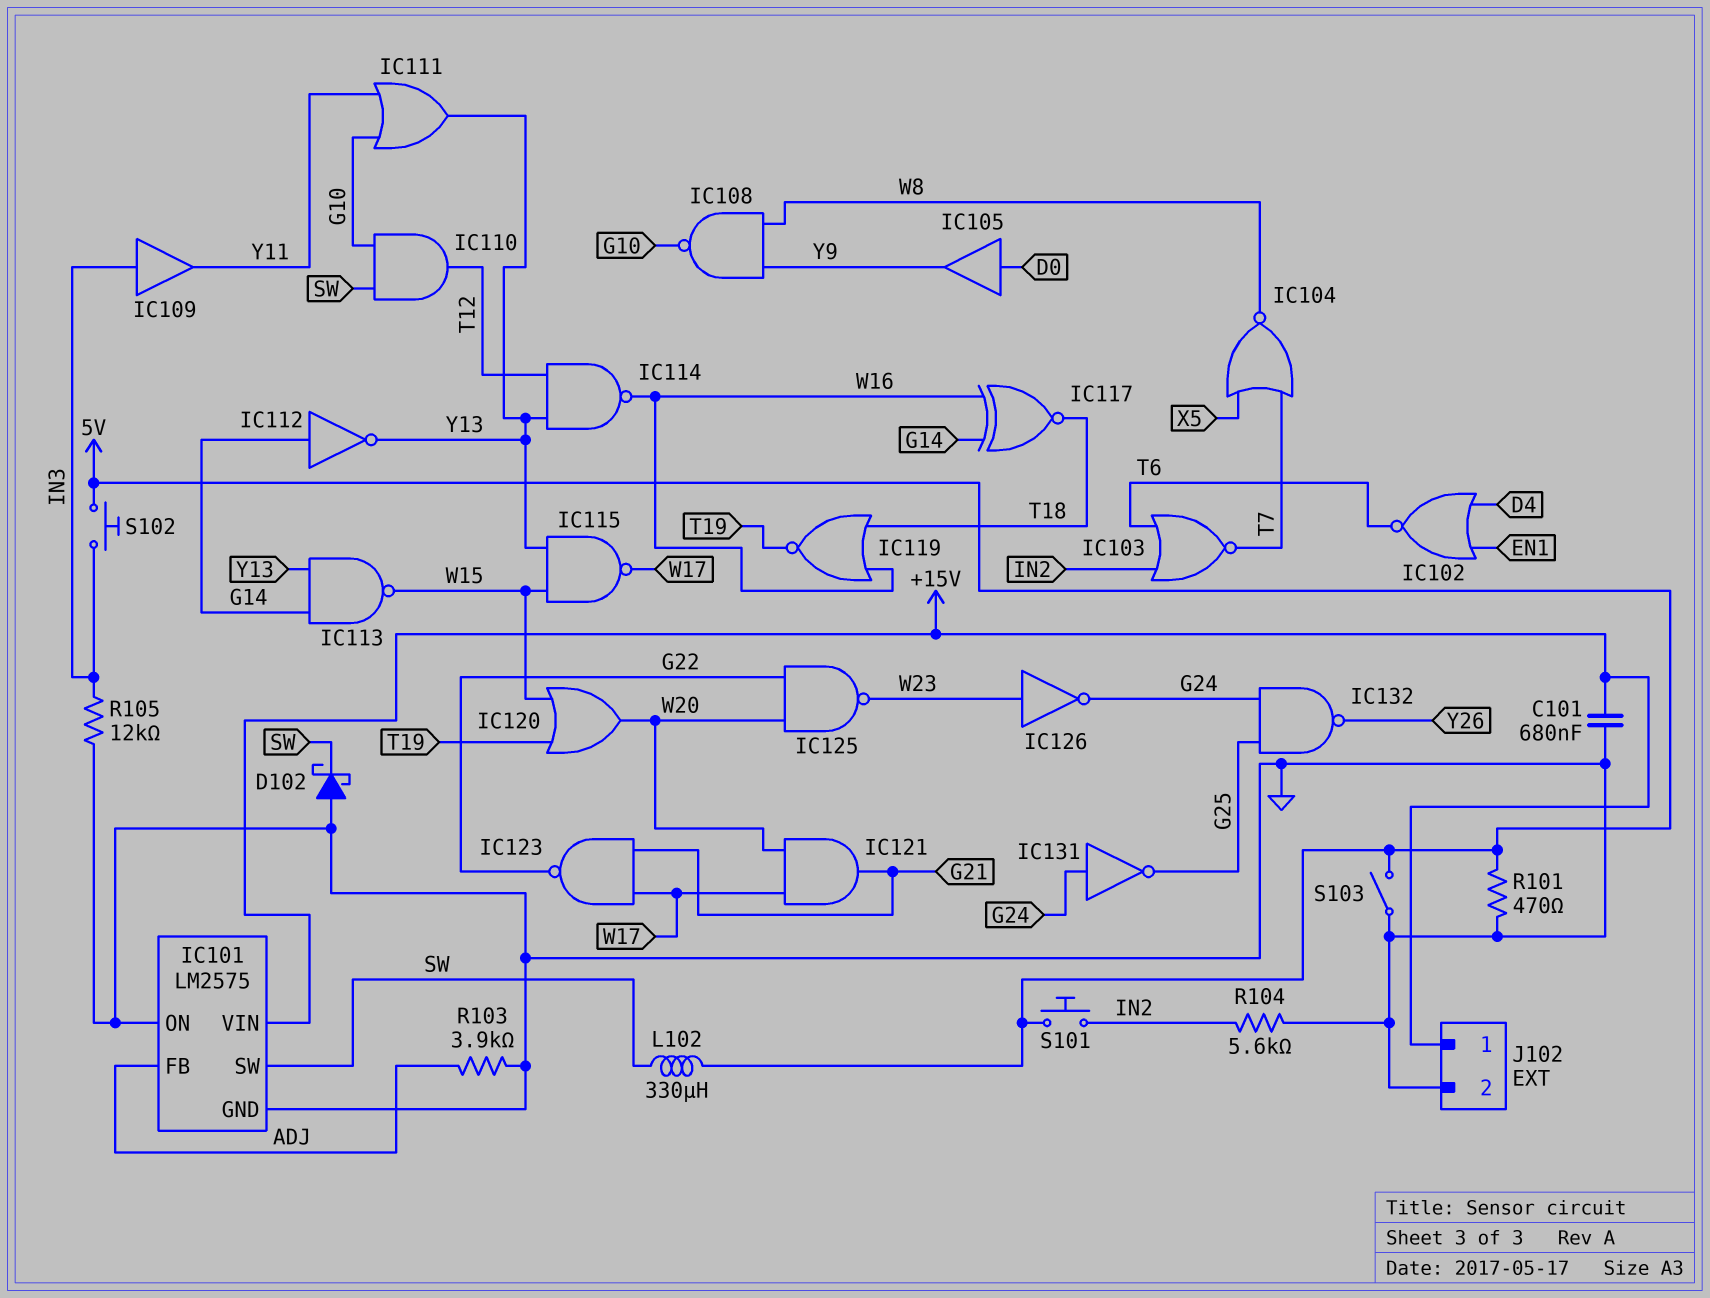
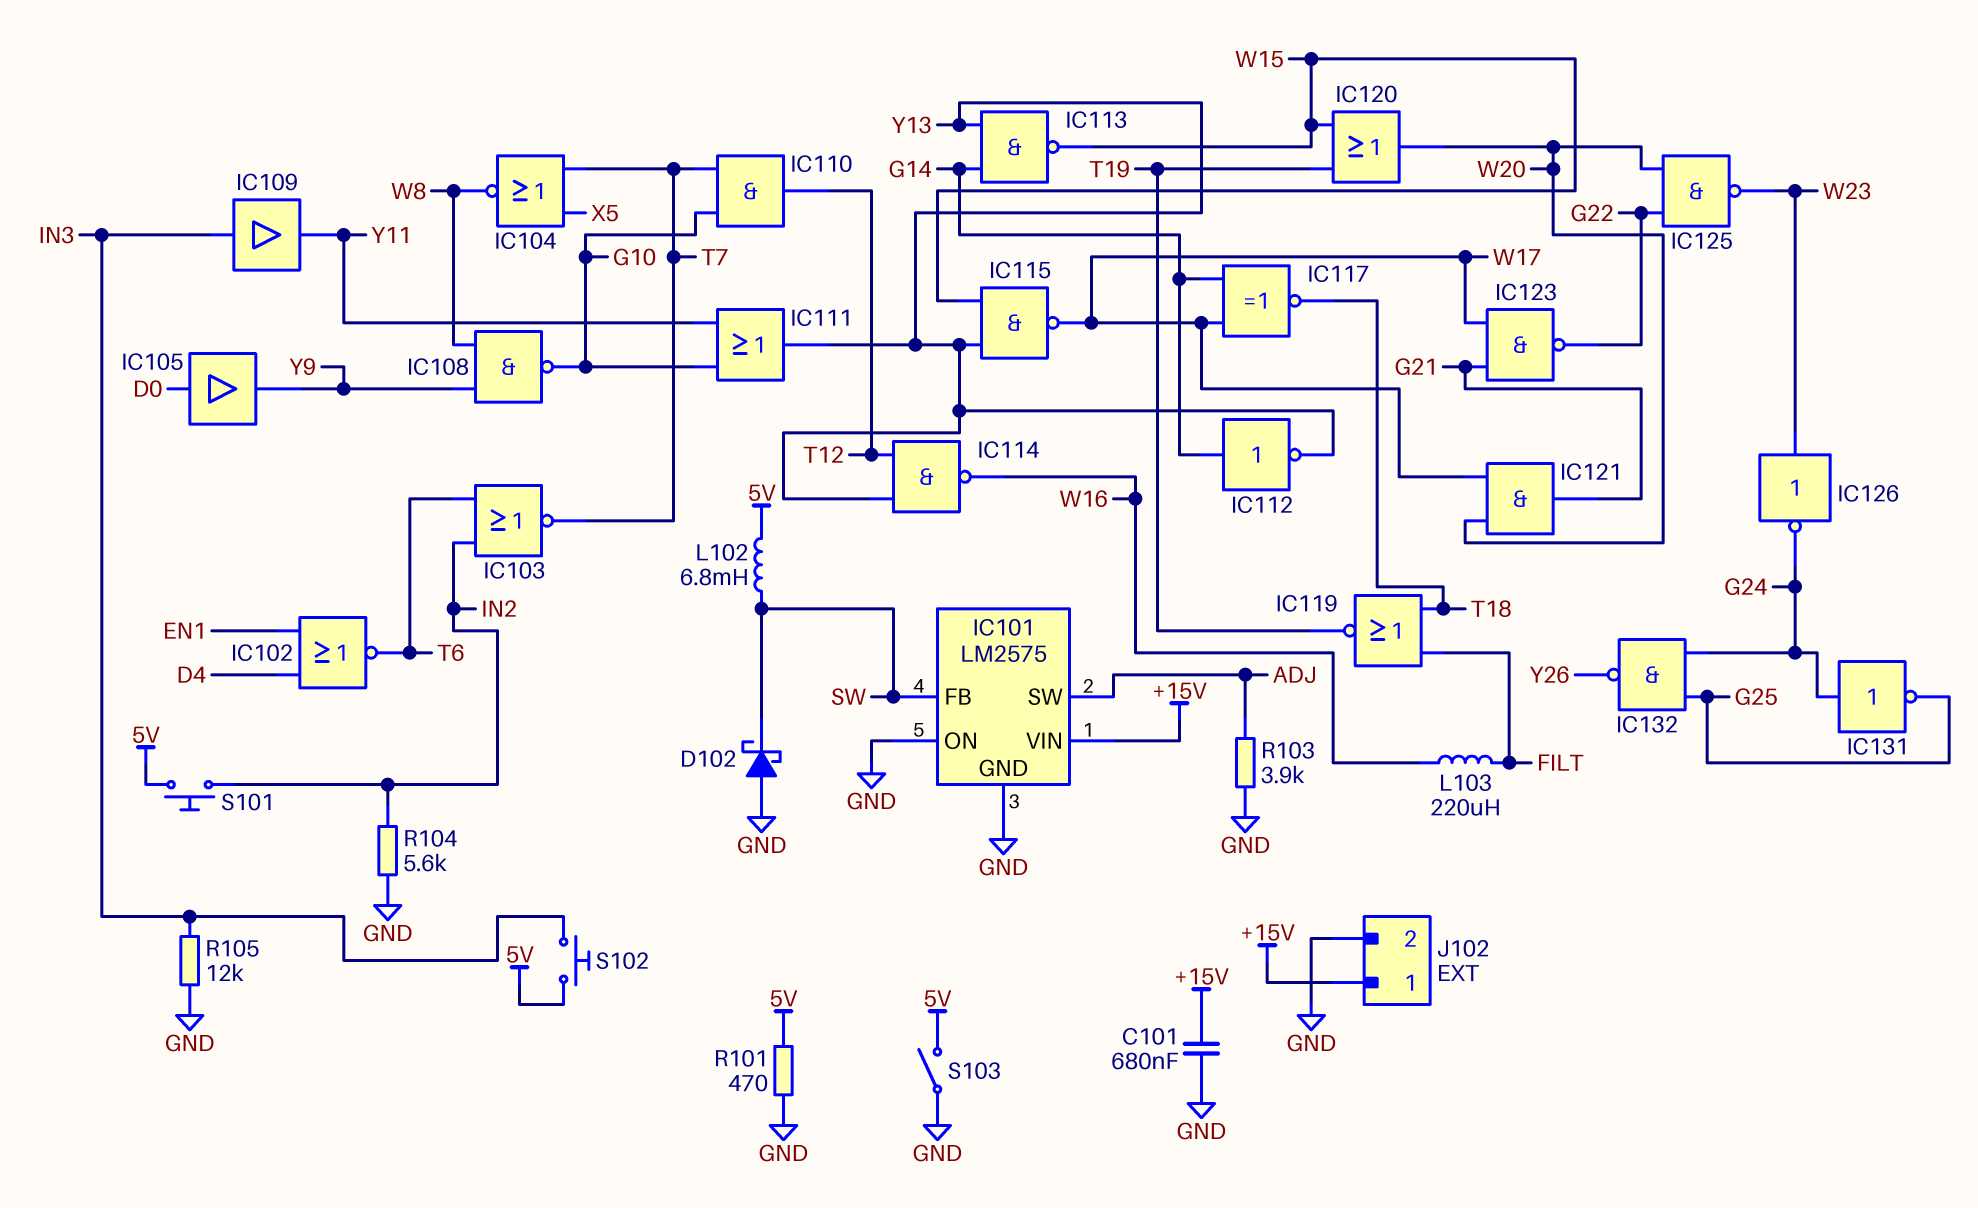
IC101 pin FB: ADJ -> SW
IC101 pin SW: SW -> ADJ
IC110: AND (in G10, in SW, out T12) -> AND (in G10, in T7, out T12)
IC117: XNOR (in G14, in W16, out T18) -> XNOR (in G14, in W17, out T18)
IC119: NOR (in T18, in W16, out T19) -> NOR (in FILT, in T18, out T19)
L102: 330uH (5V, SW) -> 6.8mH (5V, SW)
L103: none -> 220uH (FILT, W16)

